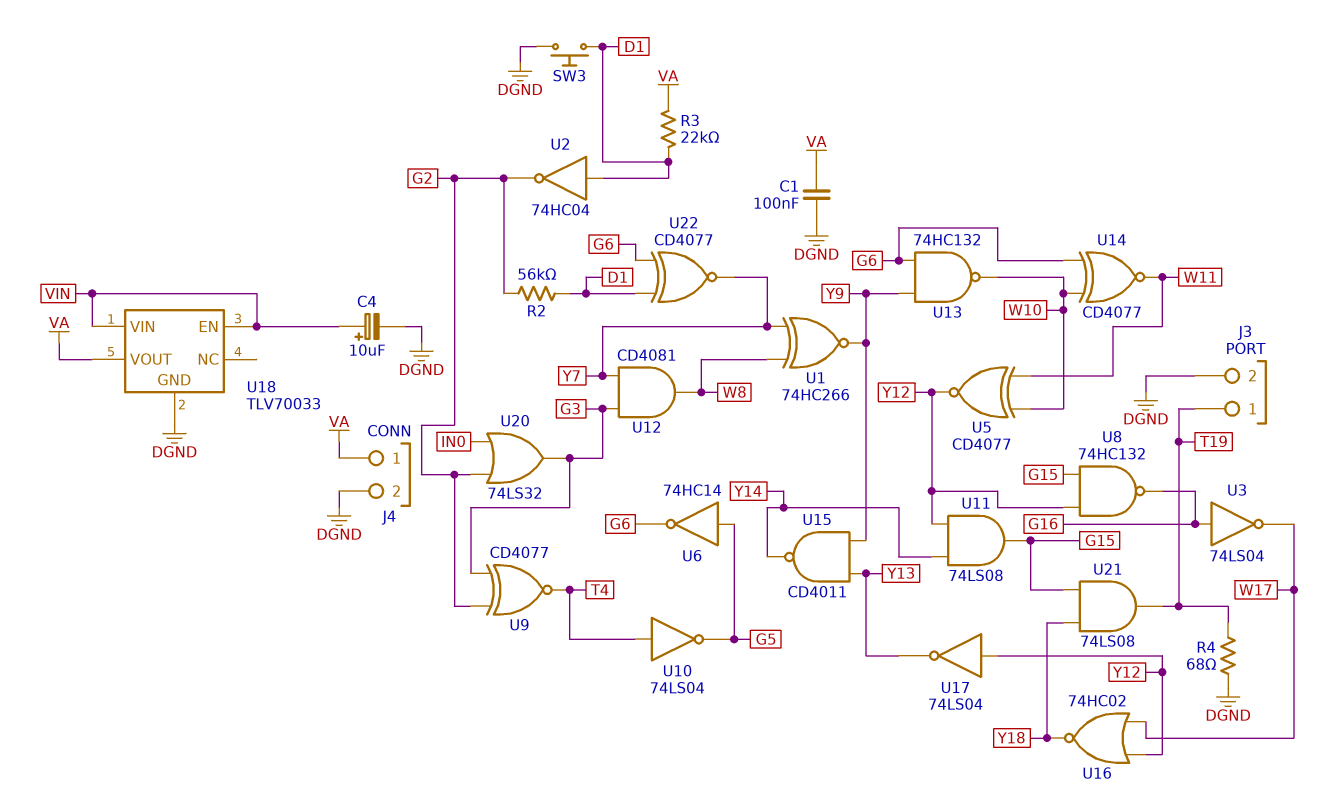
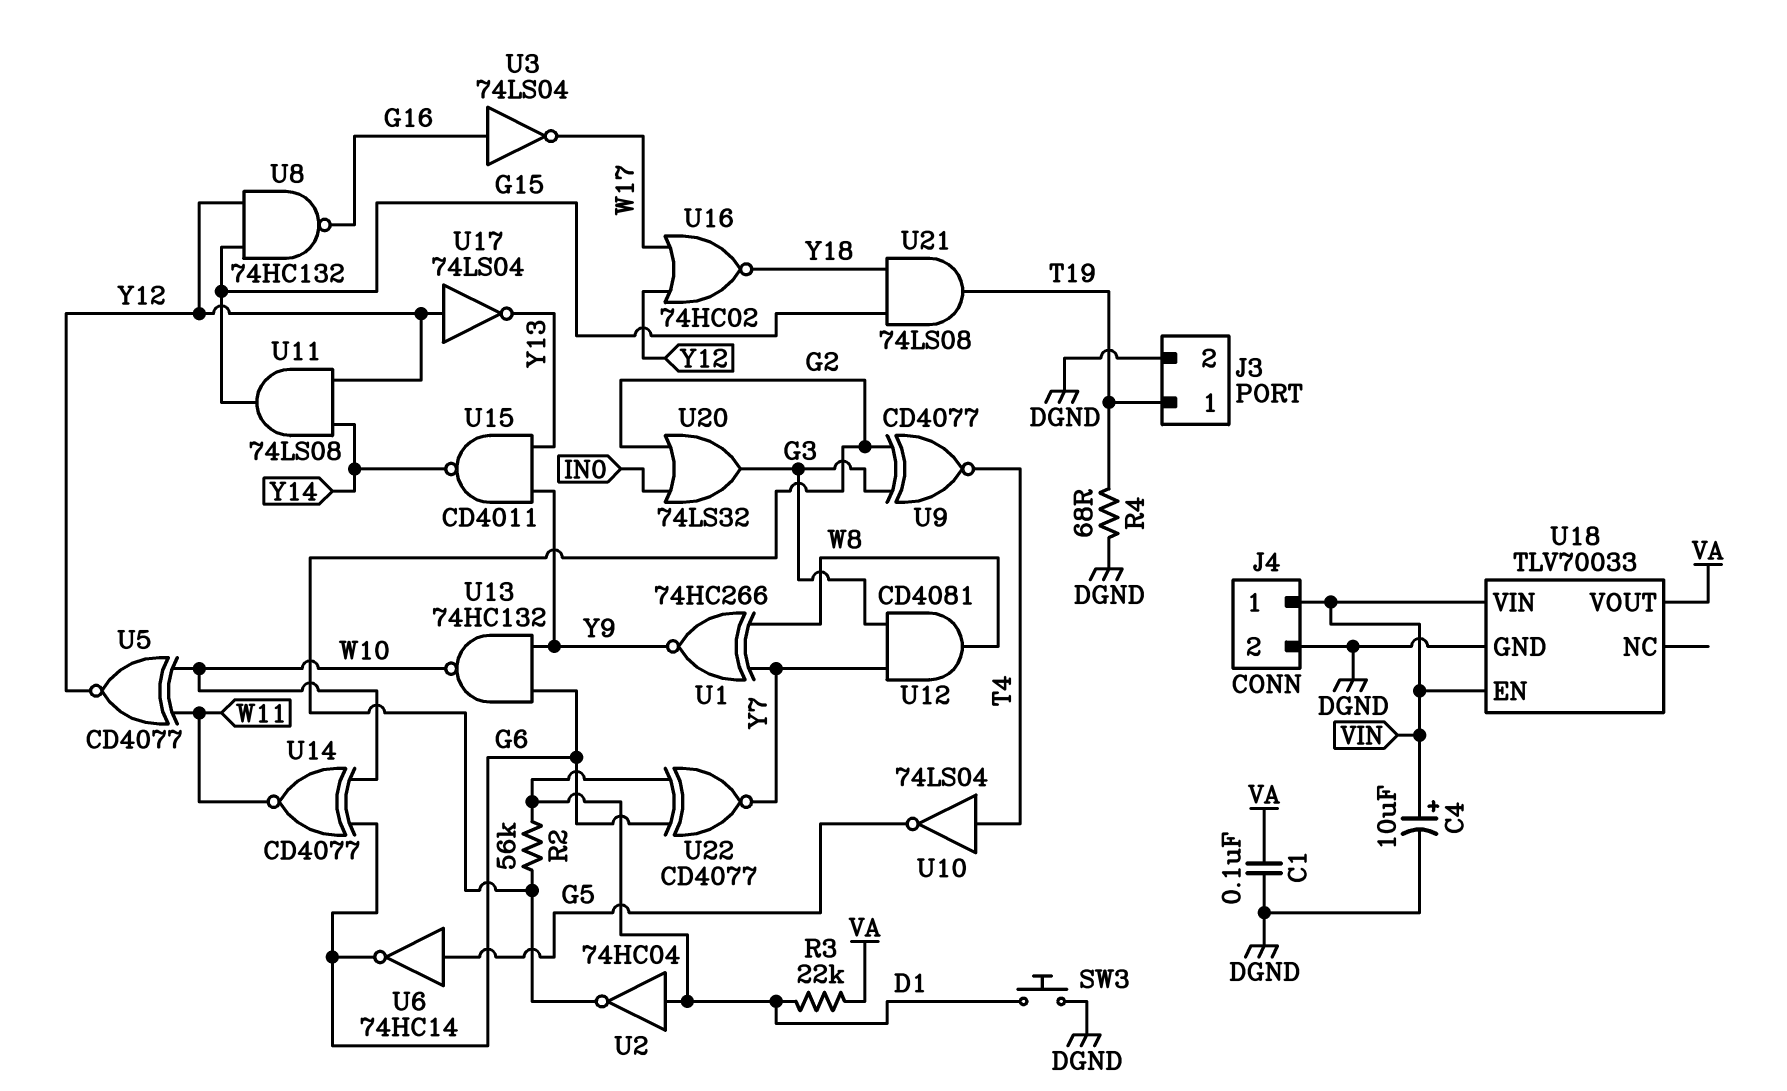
J4 pin 1: VA -> VIN

